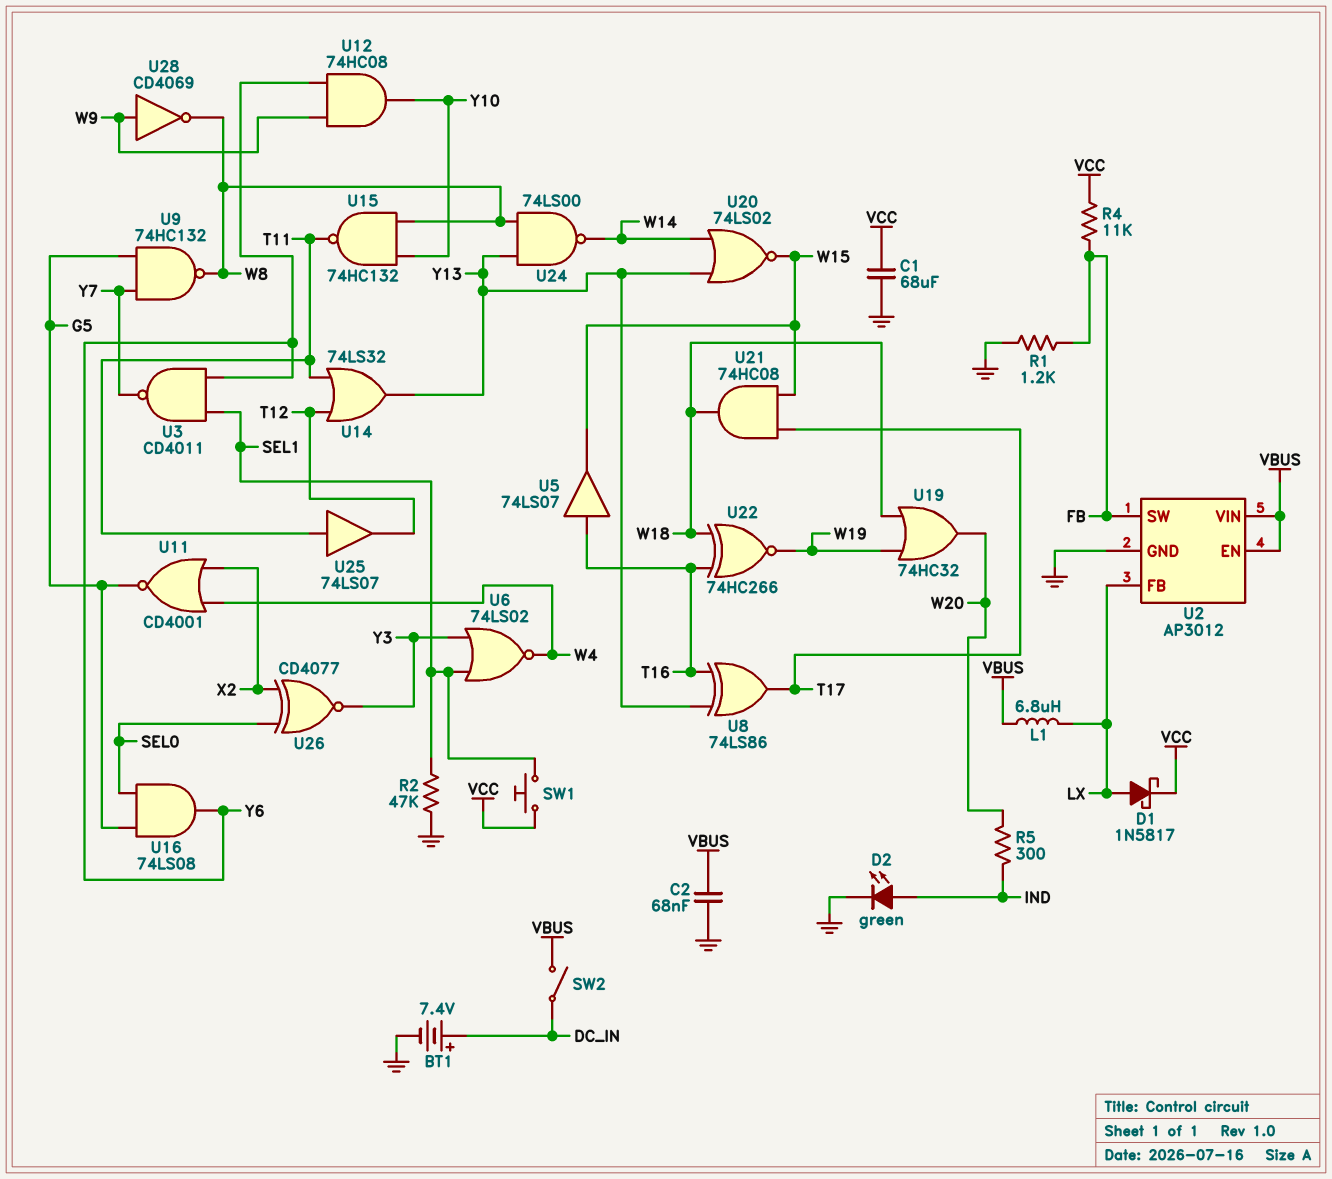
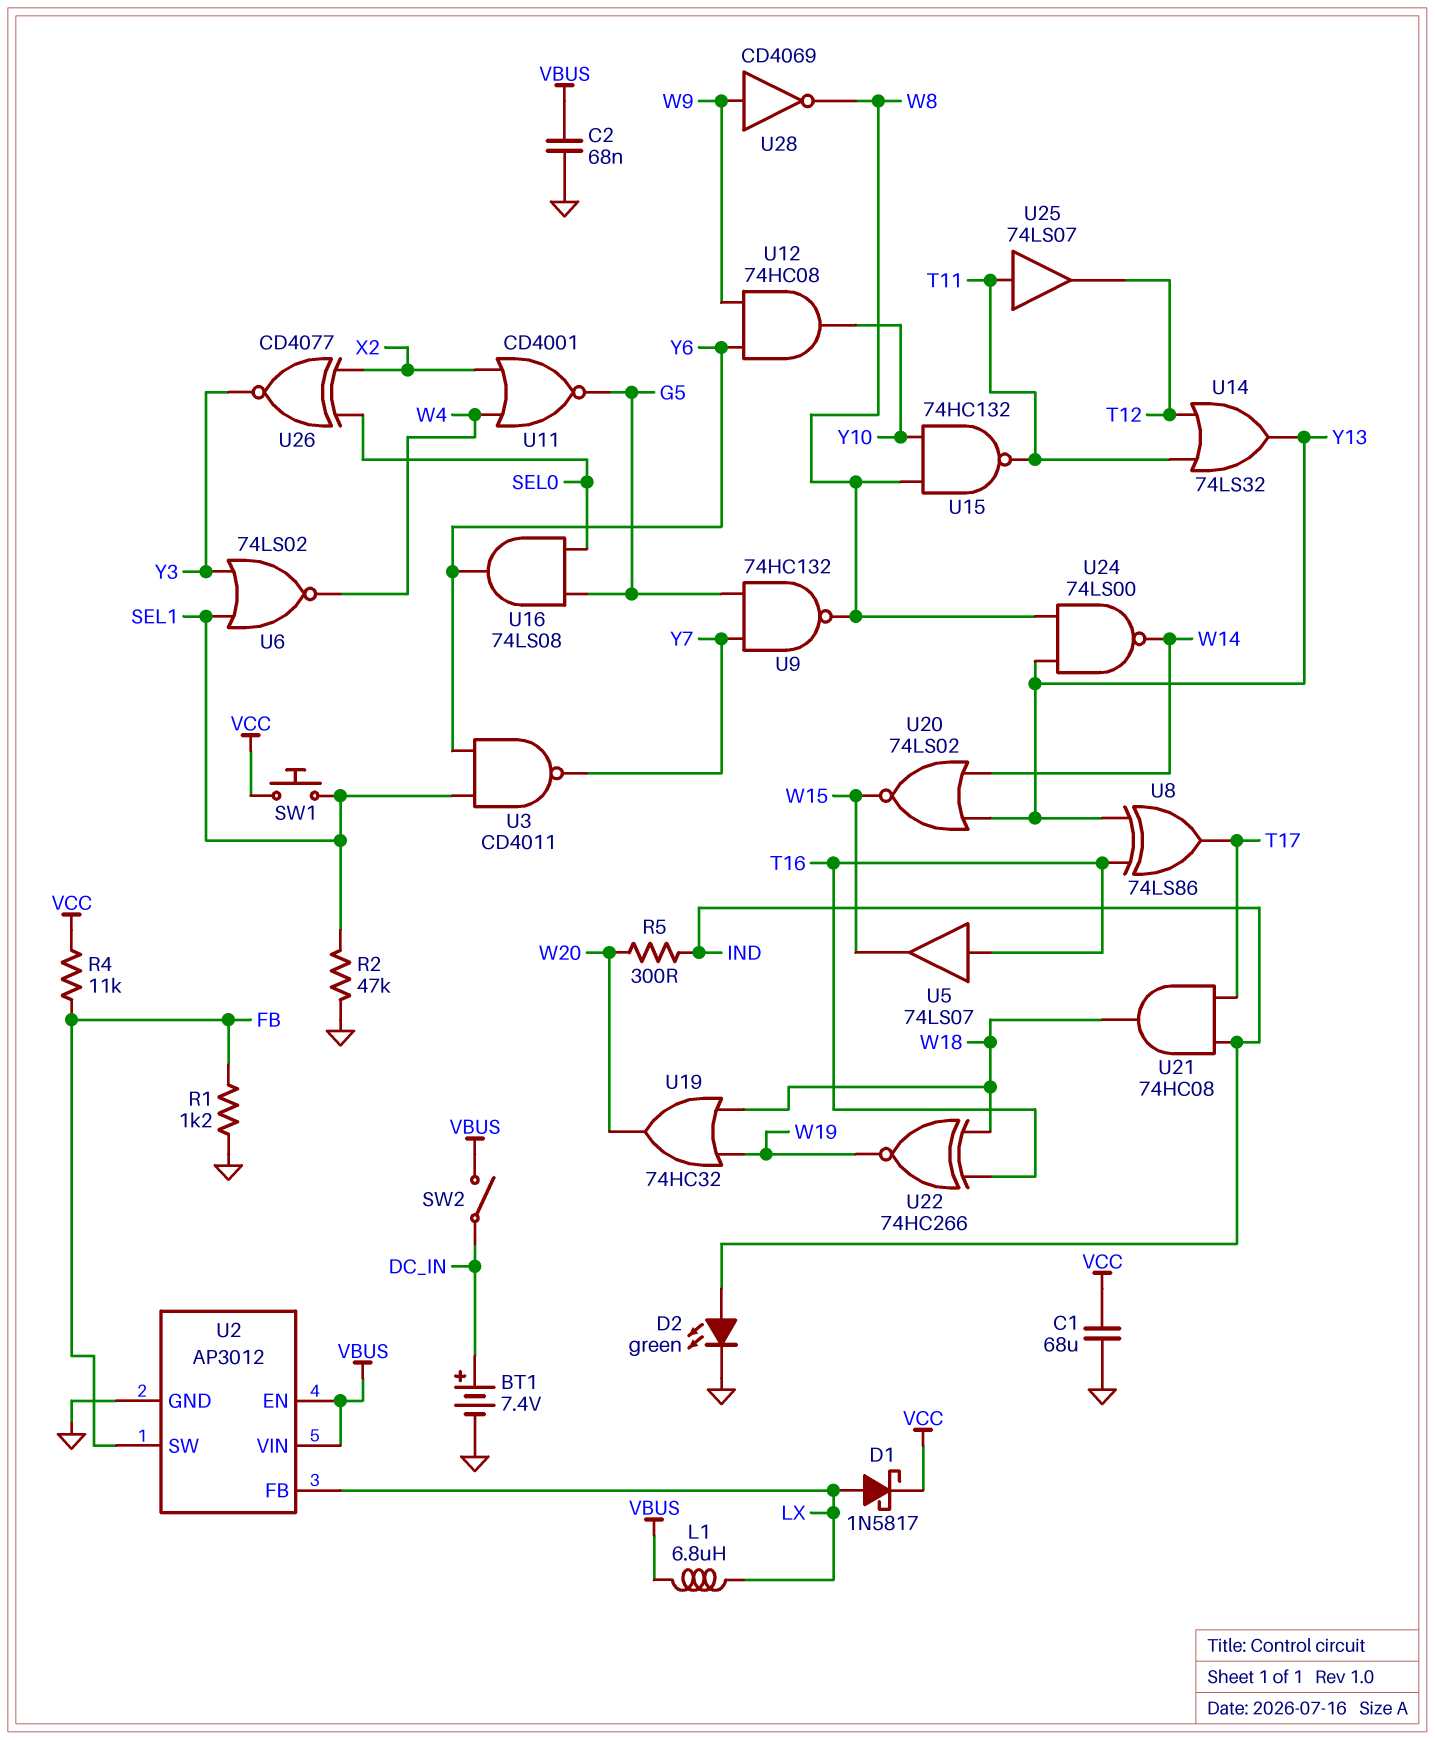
U21: AND 74HC08 (in T17, in W15, out W18) -> AND 74HC08 (in IND, in T17, out W18)

